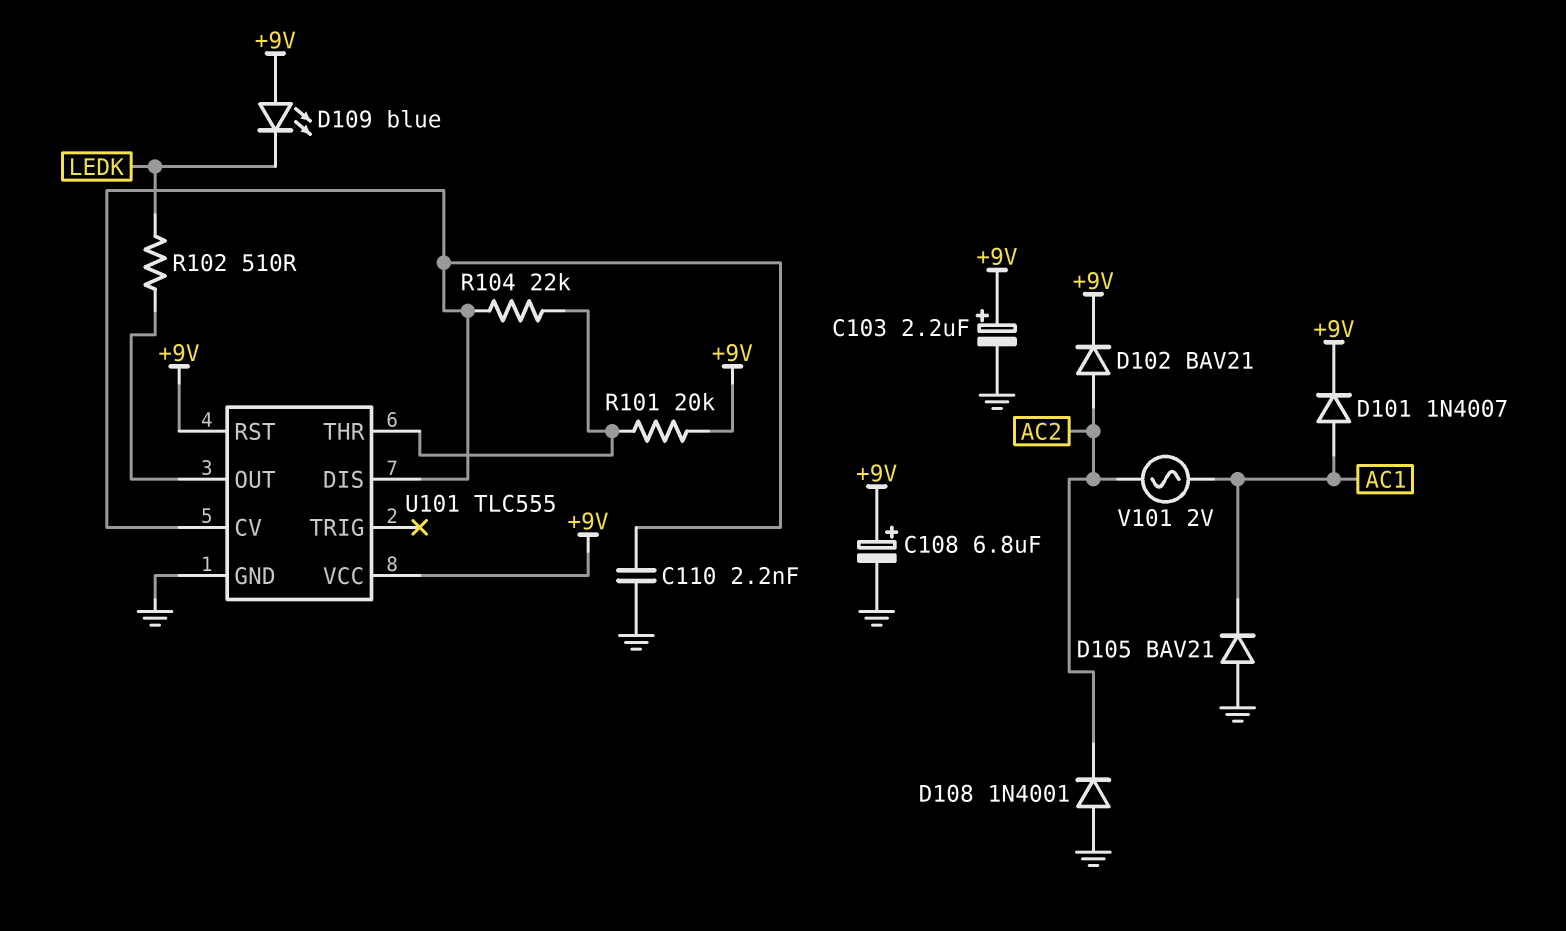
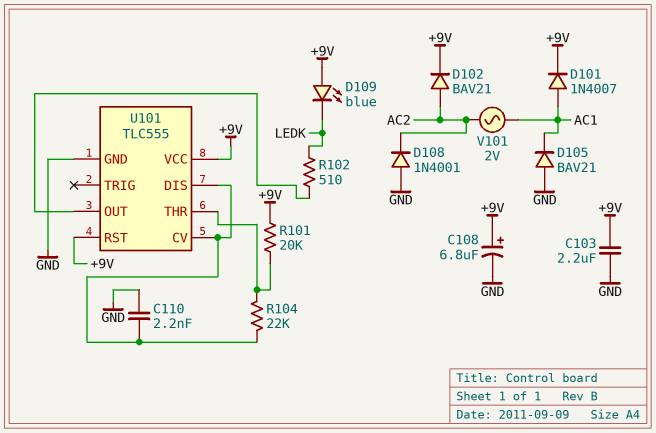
C103: 2.2uF (plus +9V, minus GND) -> 2.2uF (+9V, GND)

